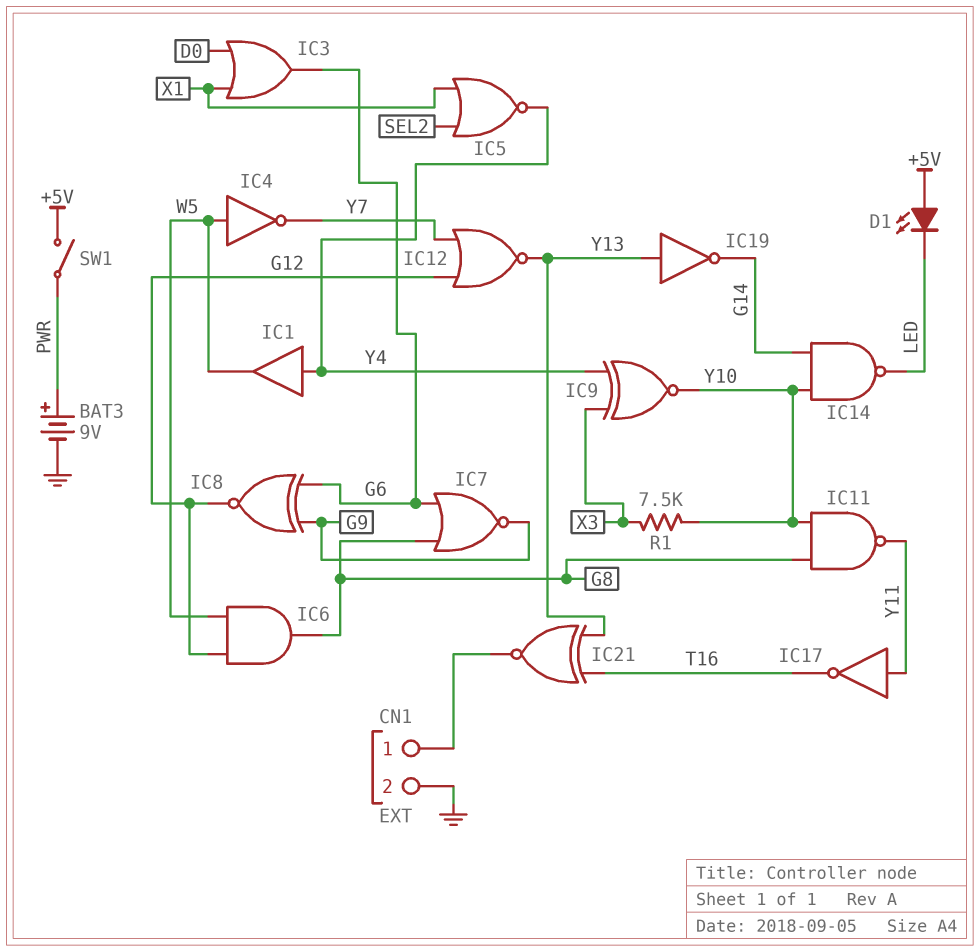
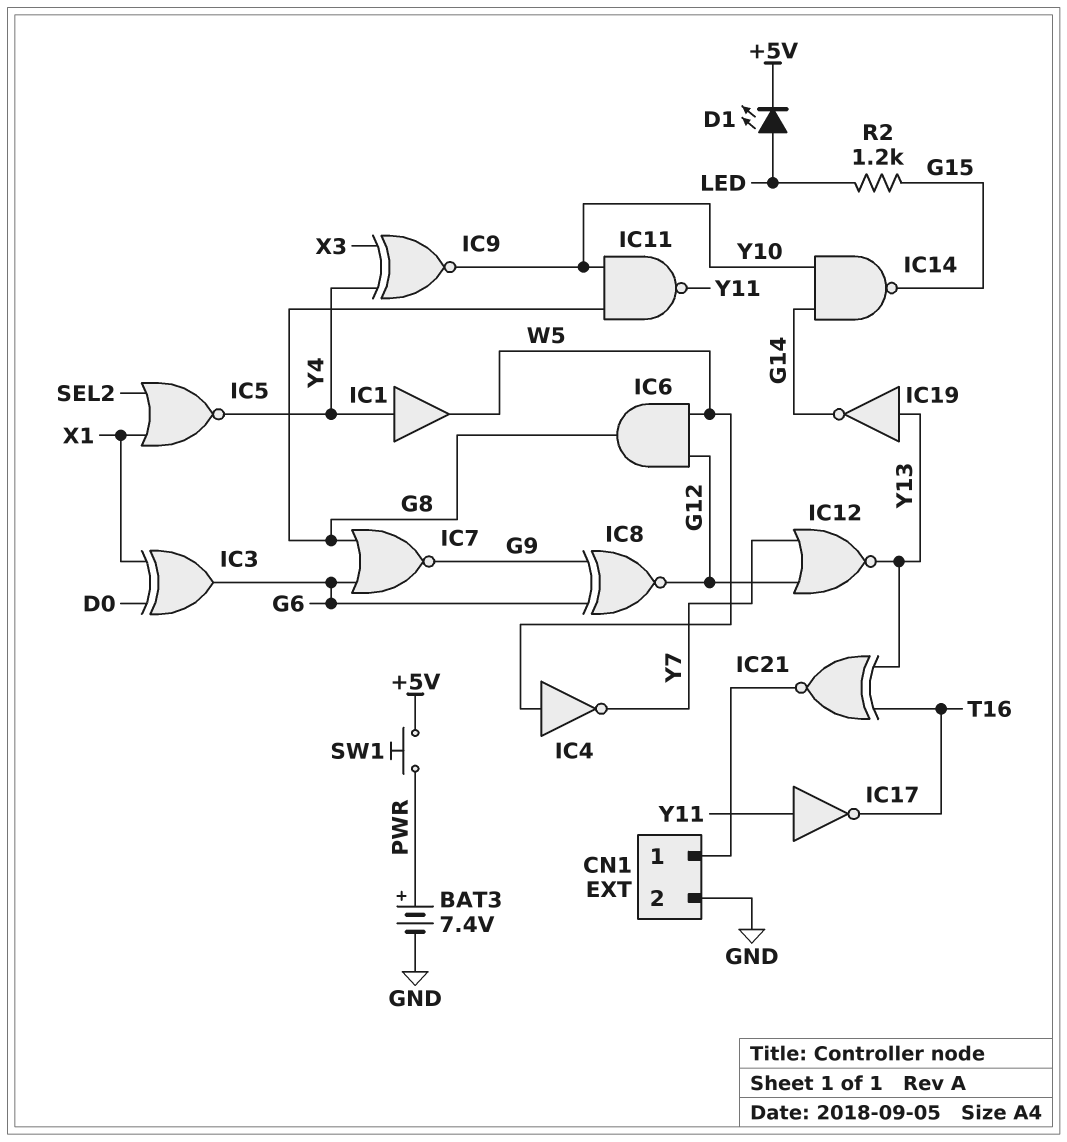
BAT3: 9V (plus PWR, minus GND) -> 7.4V (plus PWR, minus GND)
D1: LED (A +5V, K LED) -> LED (A LED, K +5V)
IC3: OR (in D0, in X1, out G6) -> XOR (in D0, in X1, out G6)
IC14: NAND (in G14, in Y10, out LED) -> NAND (in G14, in Y10, out G15)
R1: 7.5k (X3, Y10) -> none
R2: none -> 1.2k (G15, LED)
SW1: switch (+5V, PWR) -> button (+5V, PWR)

